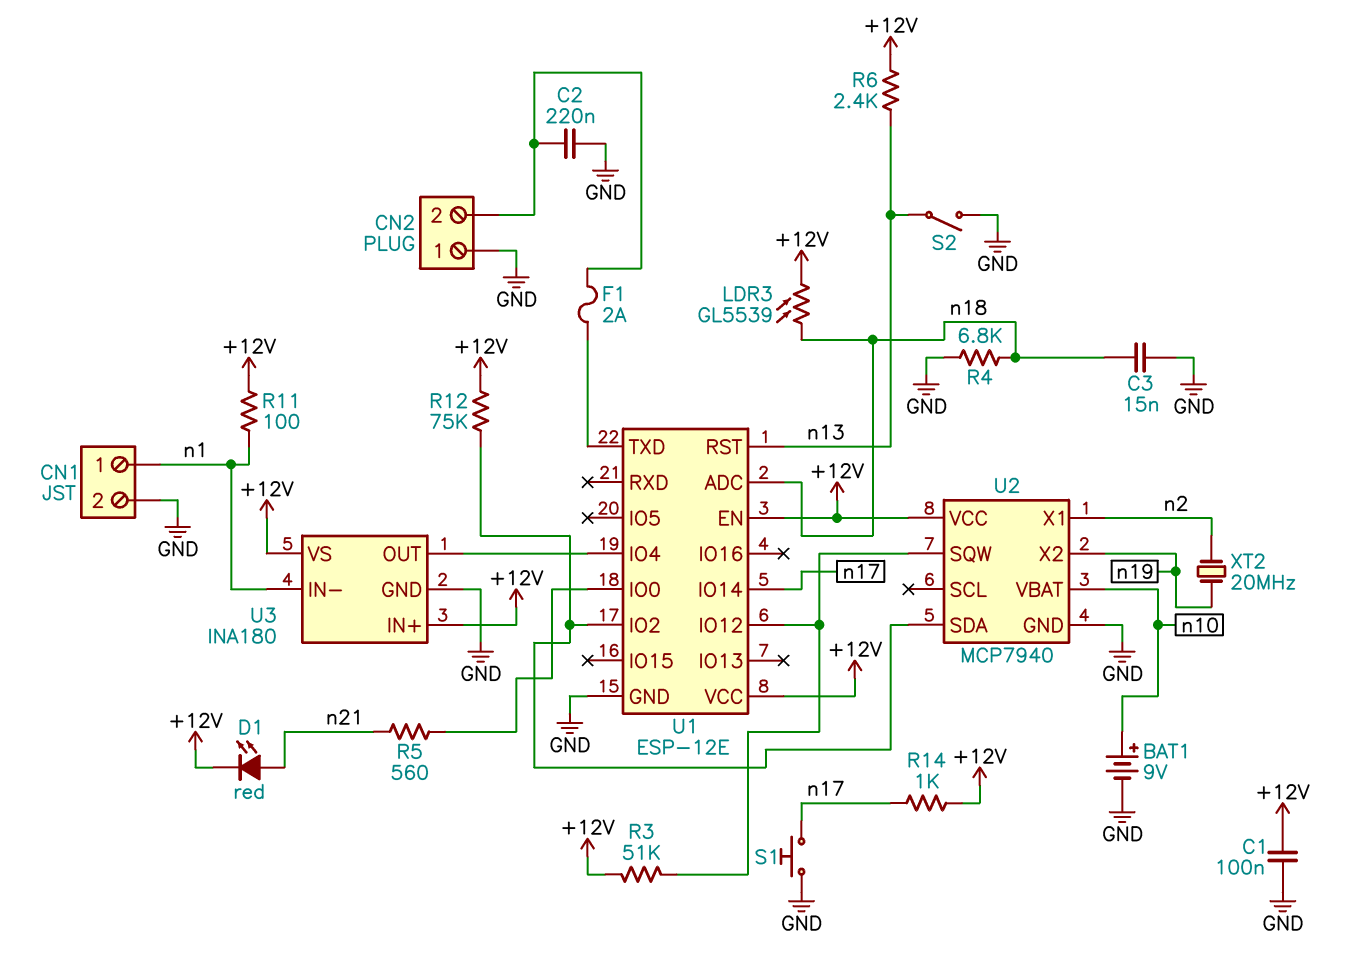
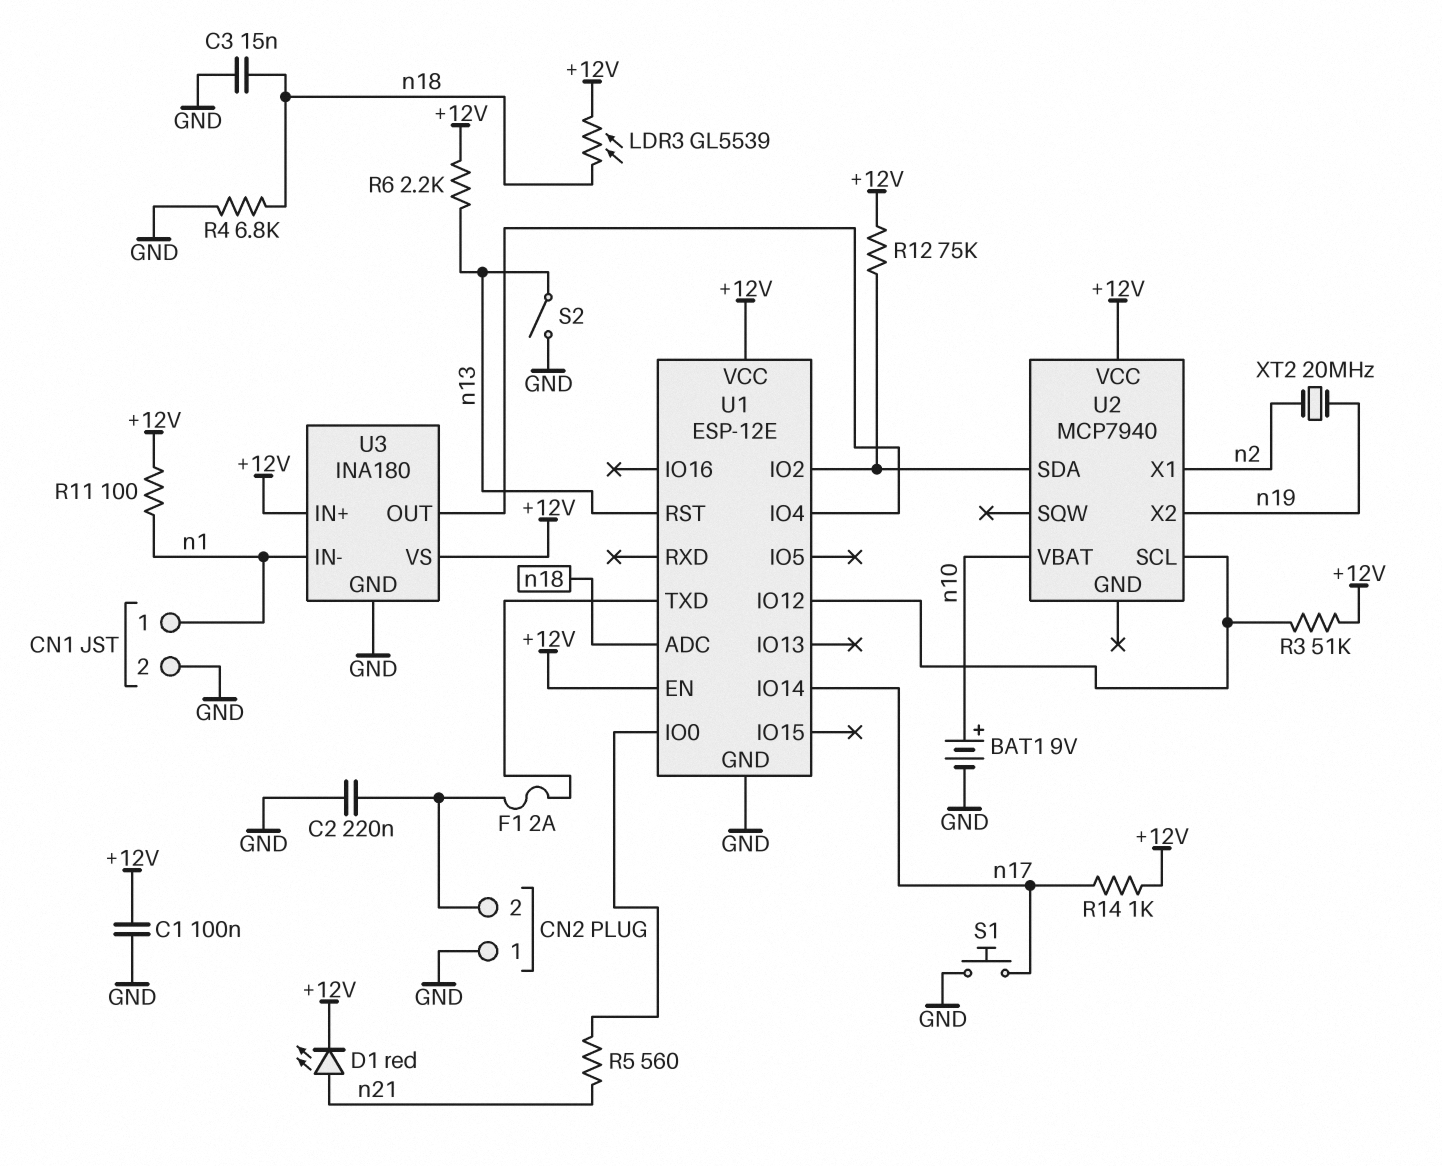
R6: 2.4k (+12V, n13) -> 2.2k (+12V, n13)
U2 pin GND: GND -> none
U2 pin SCL: none -> U1/IO12
U2 pin SQW: U1/IO12 -> none

